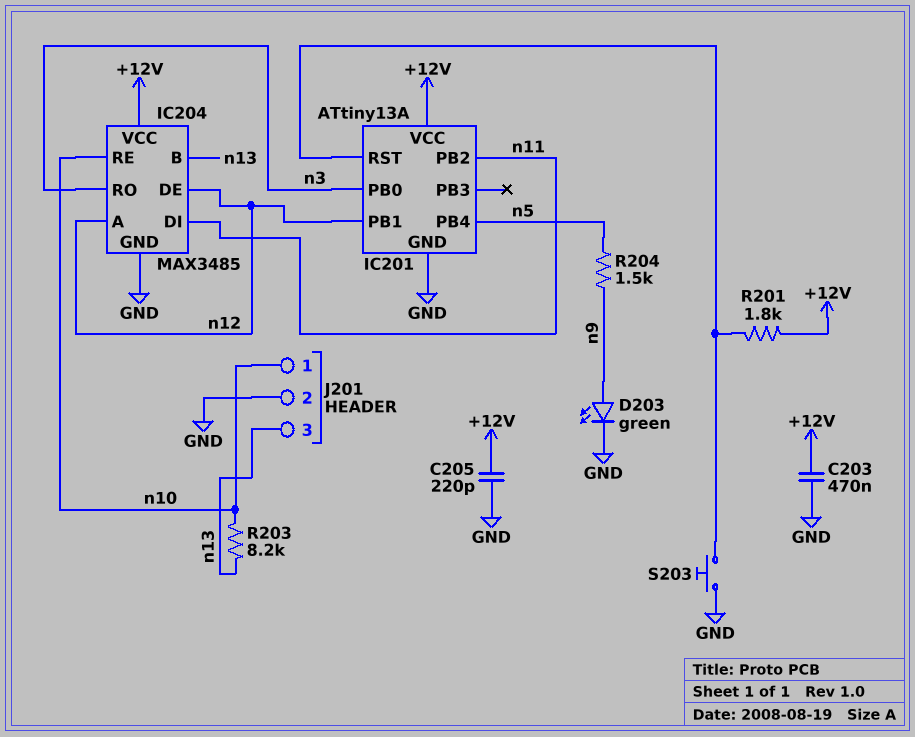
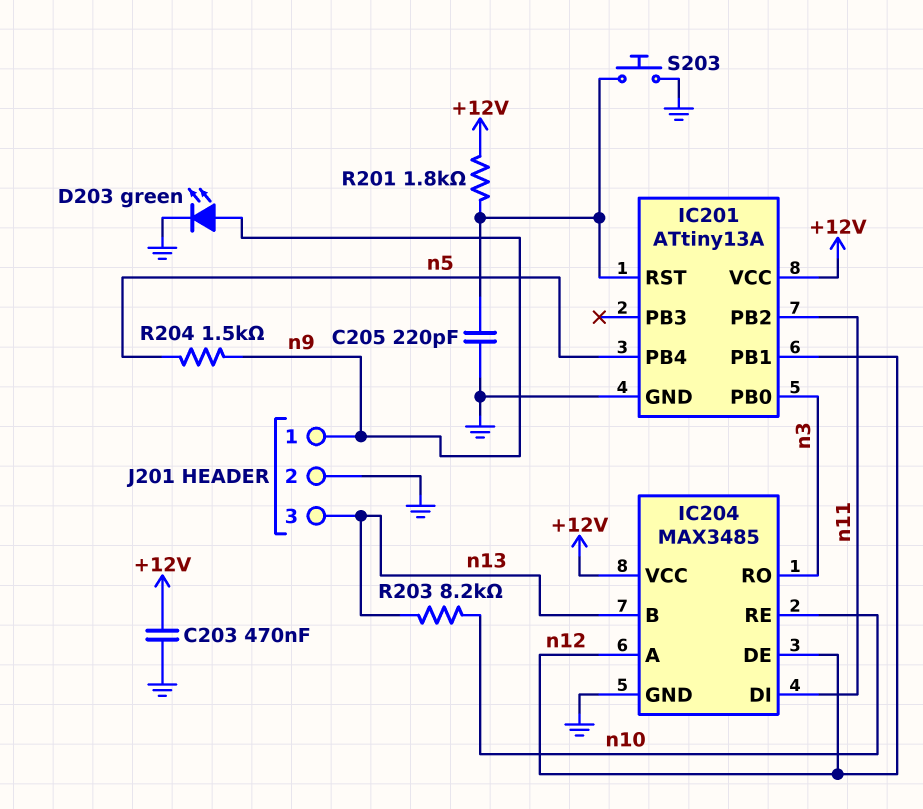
C205: 220pF (+12V, GND) -> 220pF (GND, IC201/RST)
J201 pin 1: n10 -> n9

